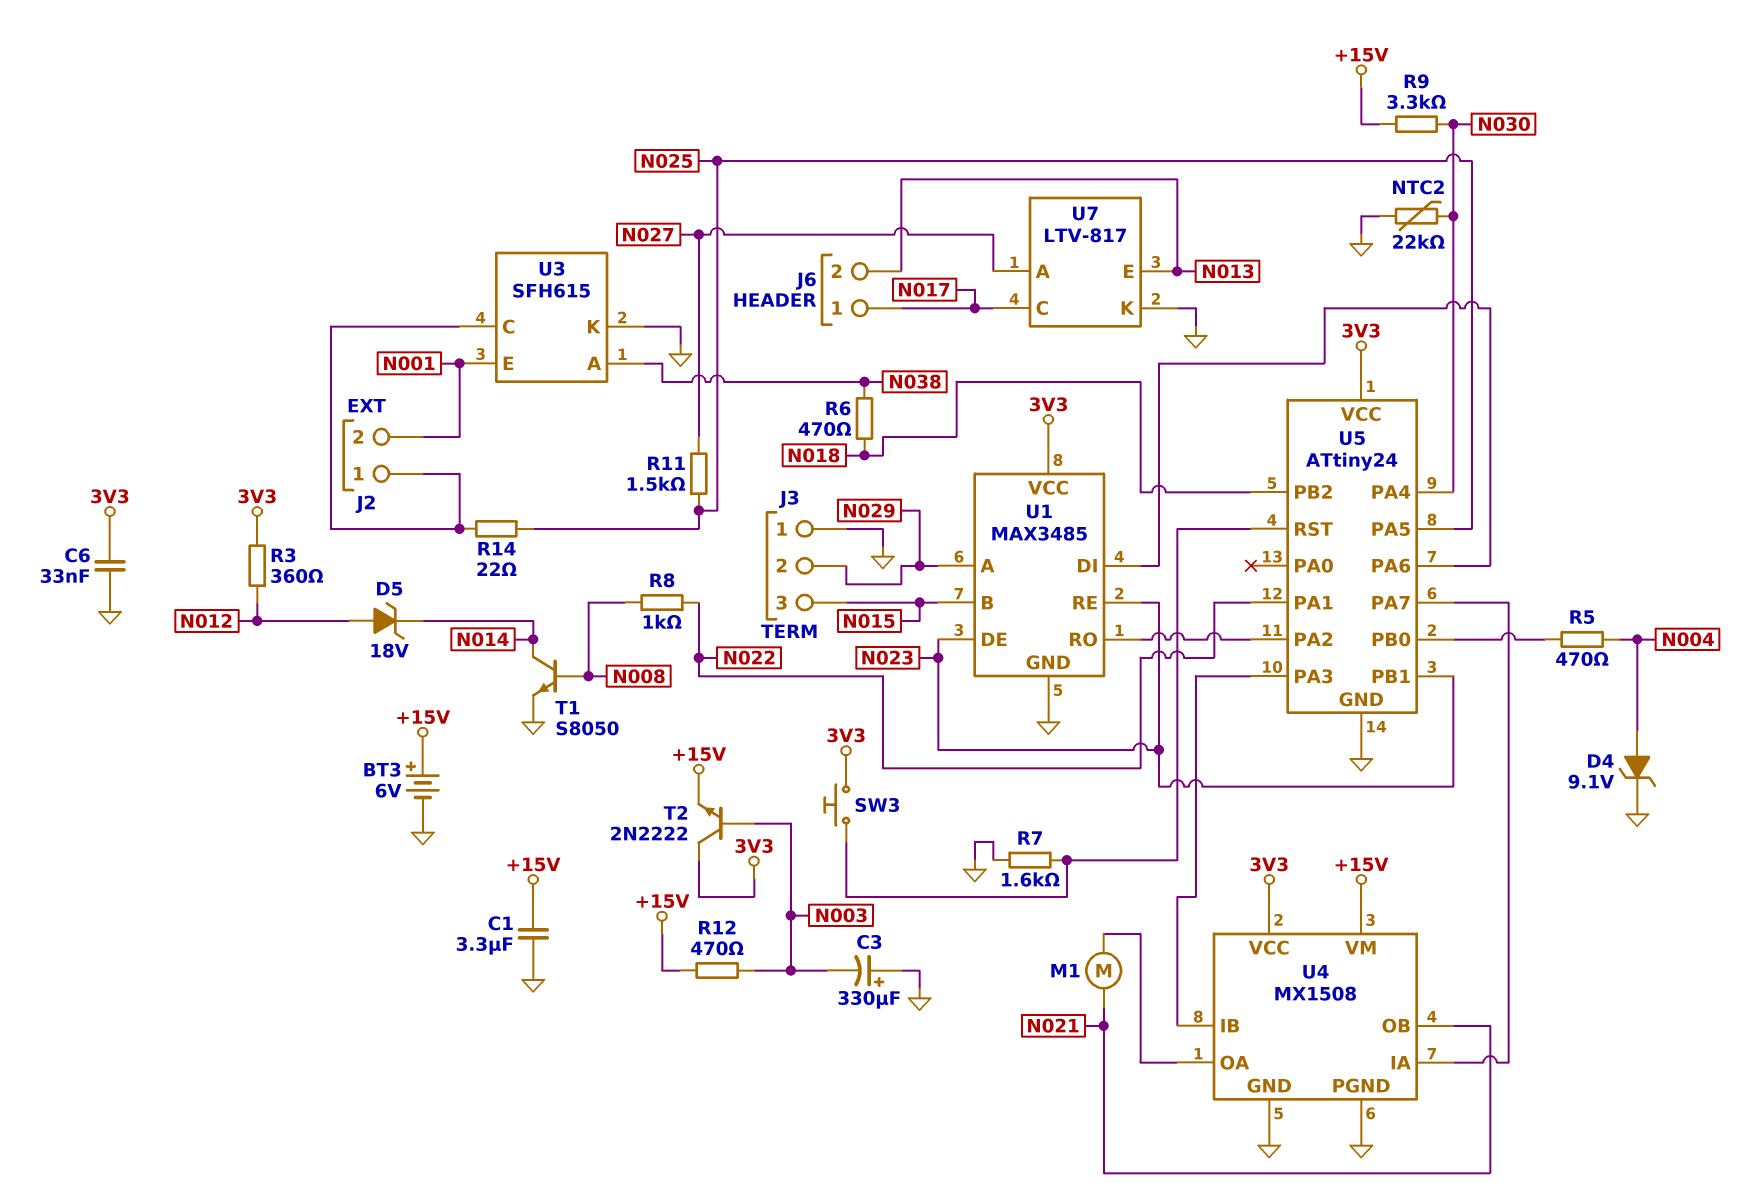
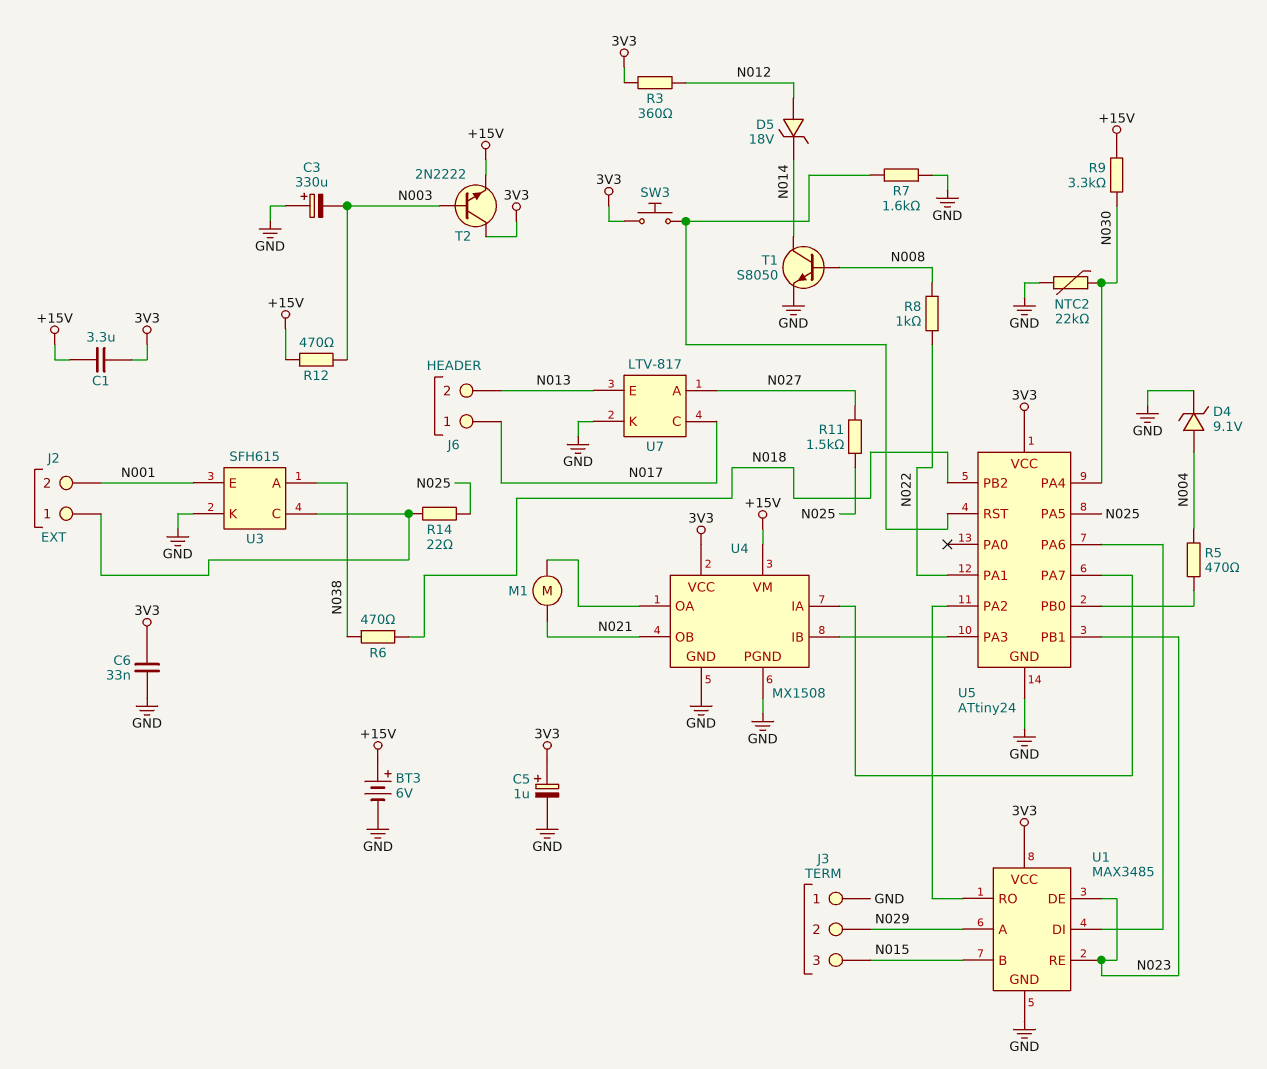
C1: 3.3uF (+15V, GND) -> 3.3uF (+15V, 3V3)
C5: none -> 1uF (plus 3V3, minus GND)

